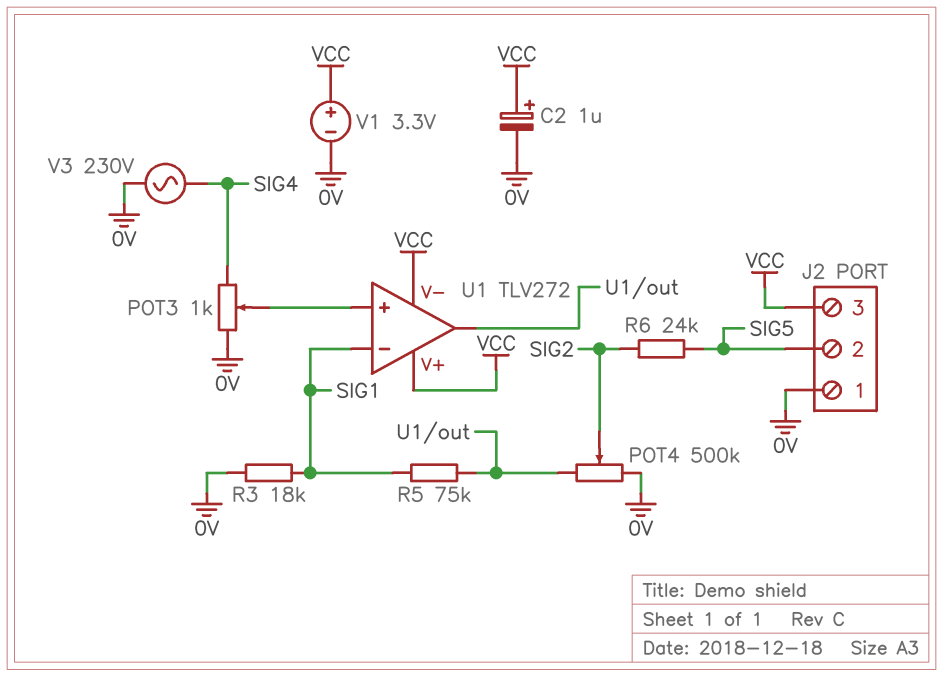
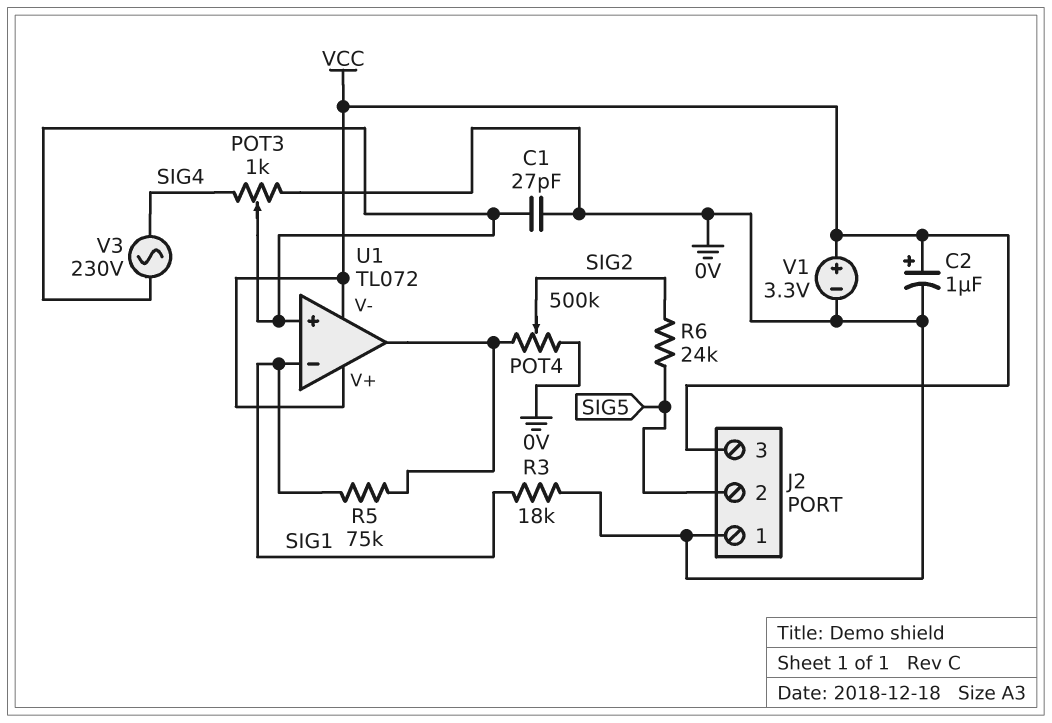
C1: none -> 27pF (0V, U1/in+)
U1: TLV272 -> TL072
V3: AC 230V (0V, SIG4) -> AC 230V (SIG4, U1/in+)

